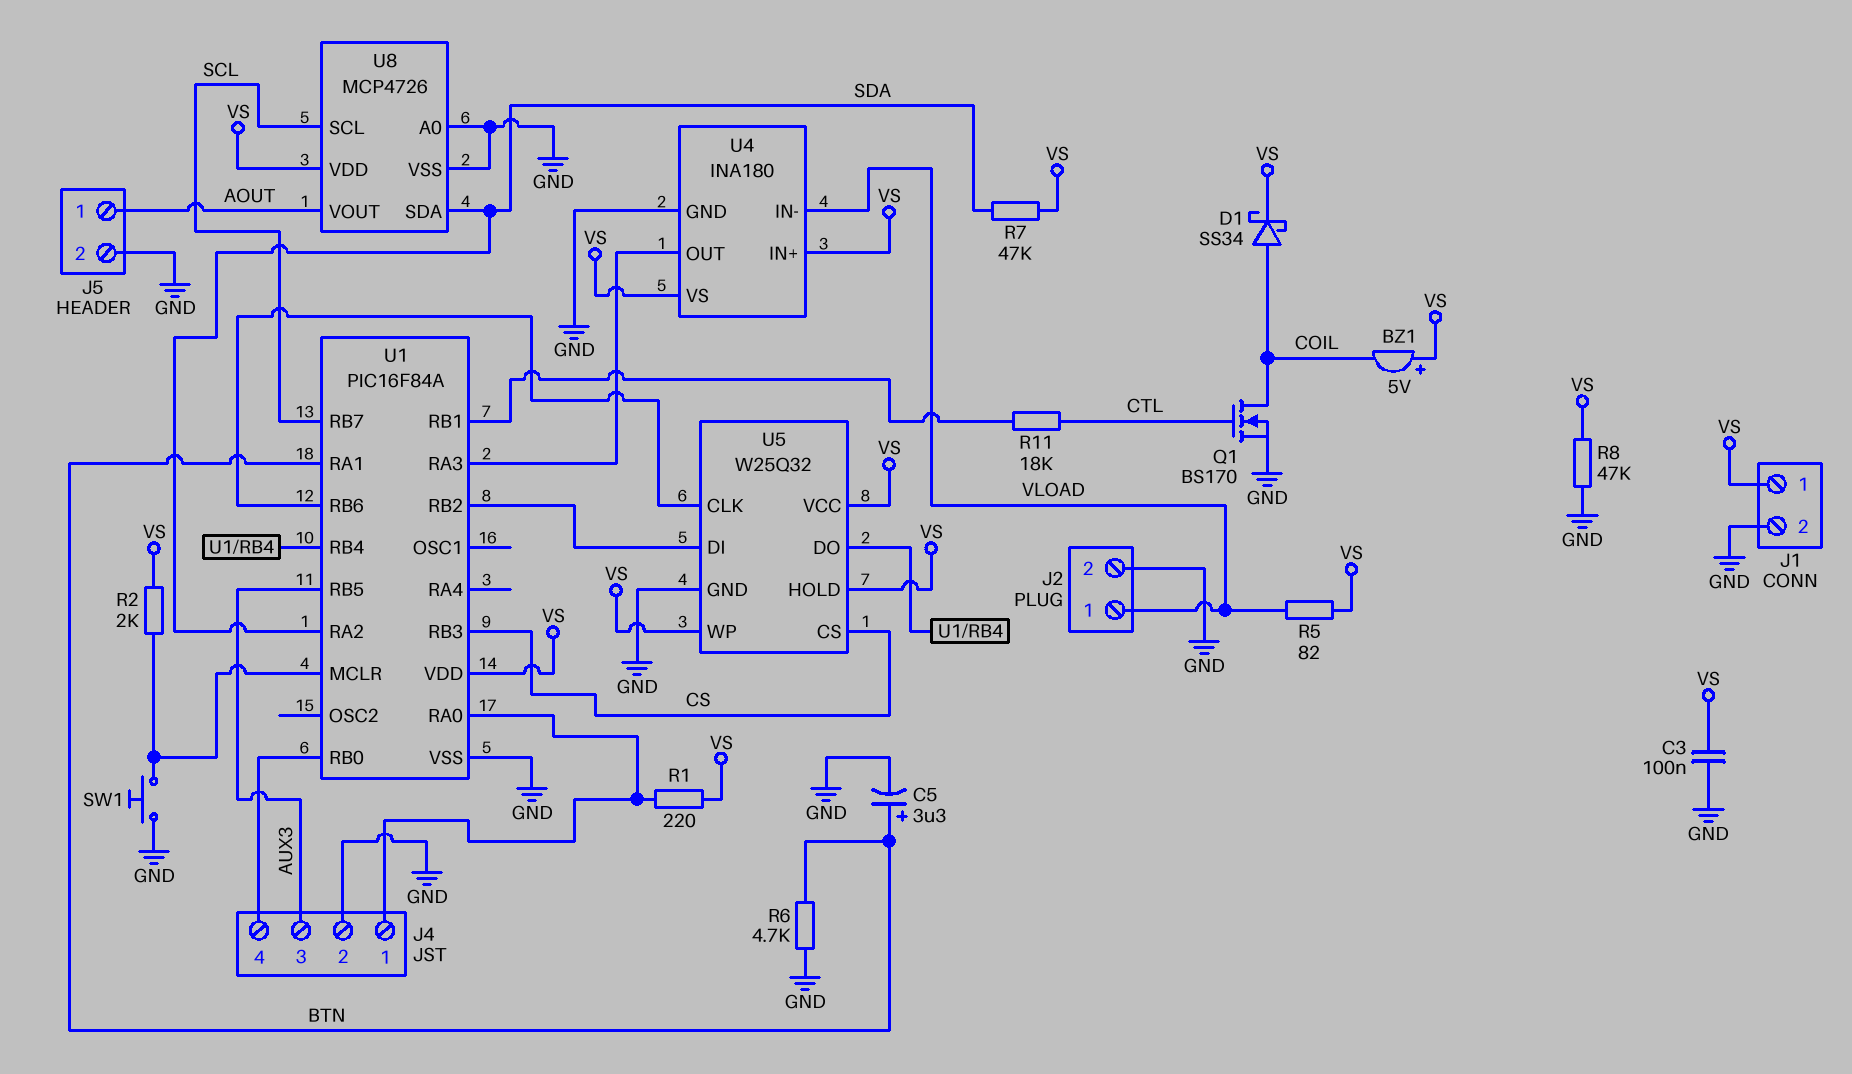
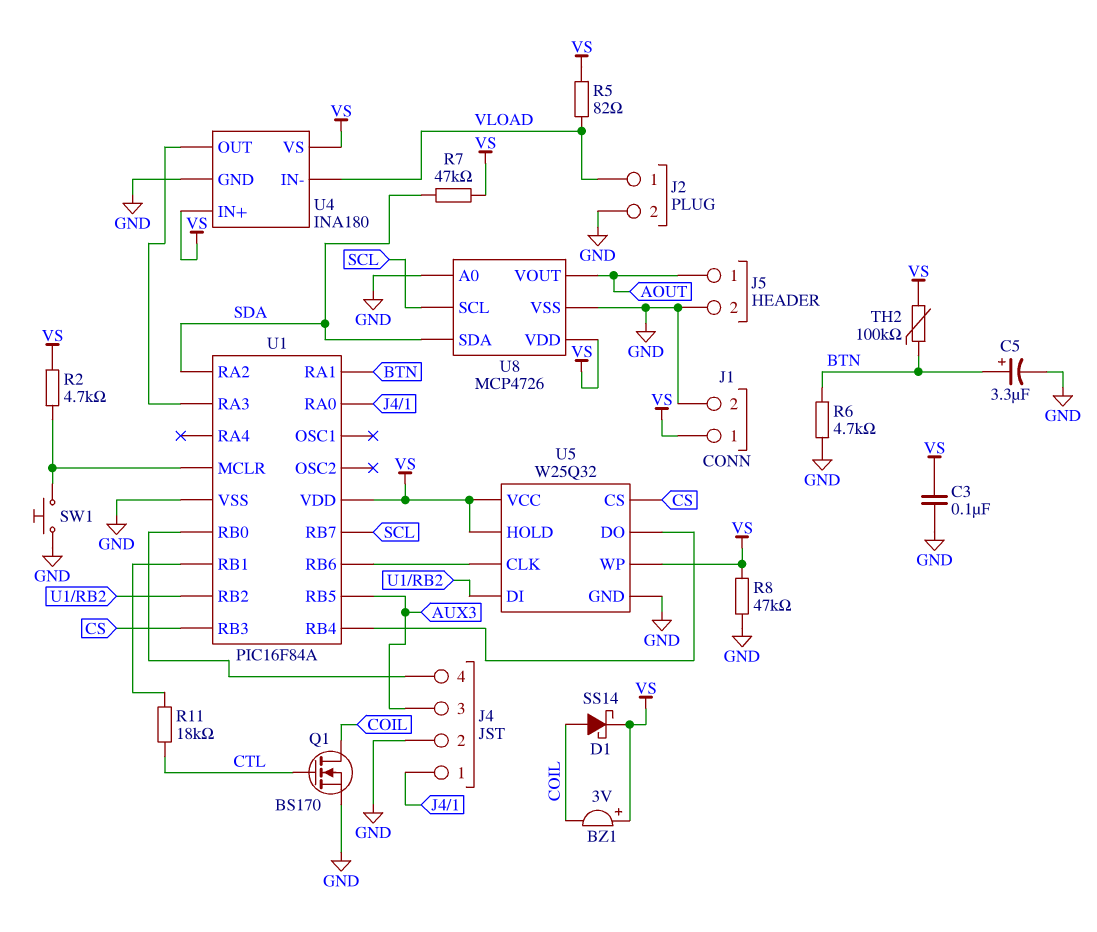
BZ1: buzzer 5V (plus VS, minus COIL) -> buzzer 3V (plus VS, minus COIL)
D1: schottky SS34 (A COIL, K VS) -> schottky SS14 (A COIL, K VS)
R1: 220 (J4/1, VS) -> none
R2: 2k (U1/MCLR, VS) -> 4.7k (U1/MCLR, VS)
TH2: none -> 100k (BTN, VS)

